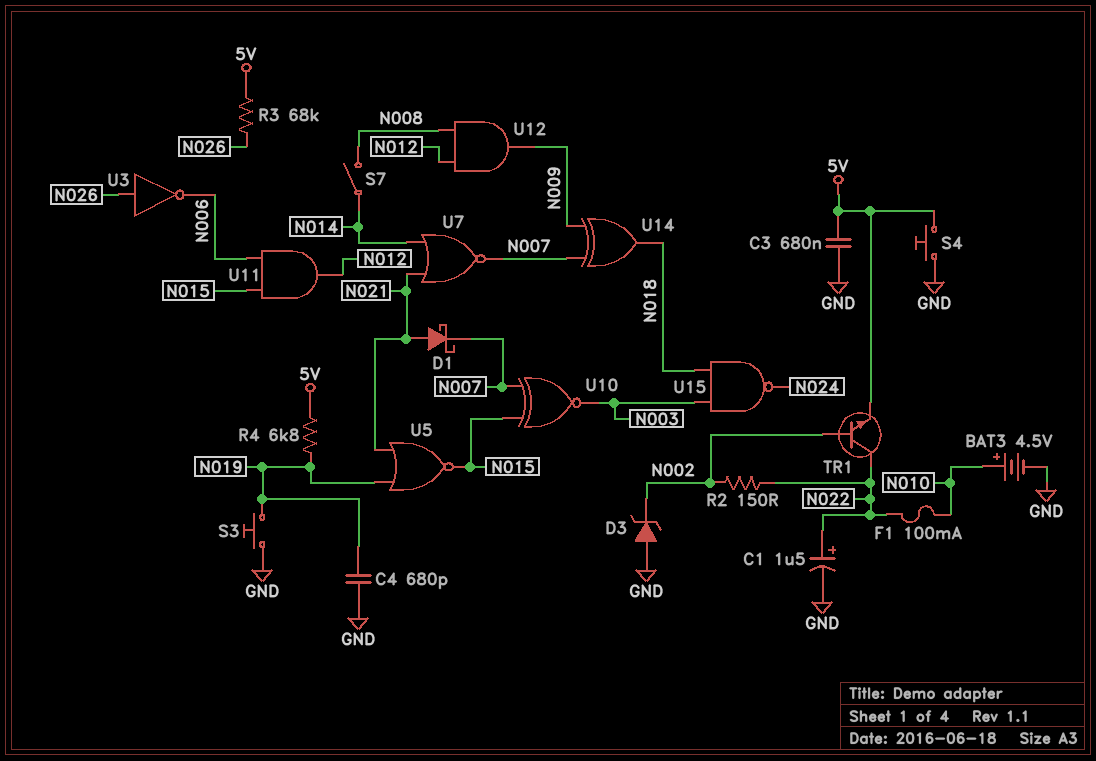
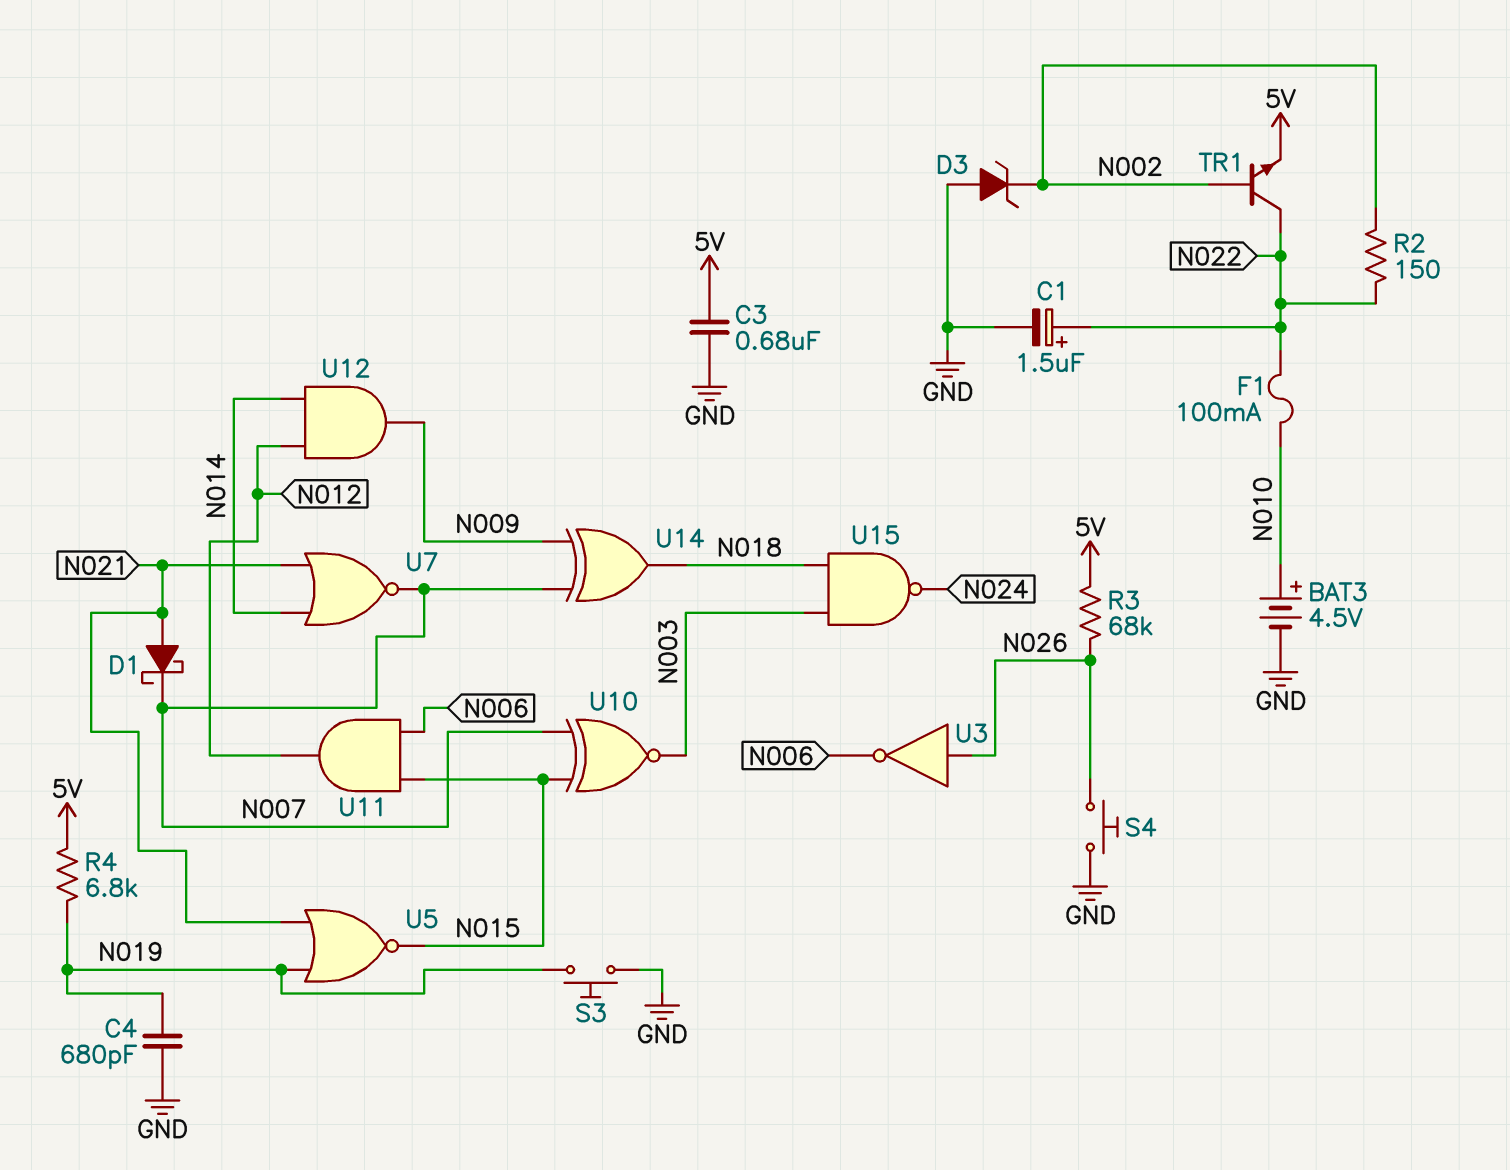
S4: button (5V, GND) -> button (GND, N026)
S7: switch (N008, N014) -> none
U12: AND (in N008, in N012, out N009) -> AND (in N012, in N014, out N009)

